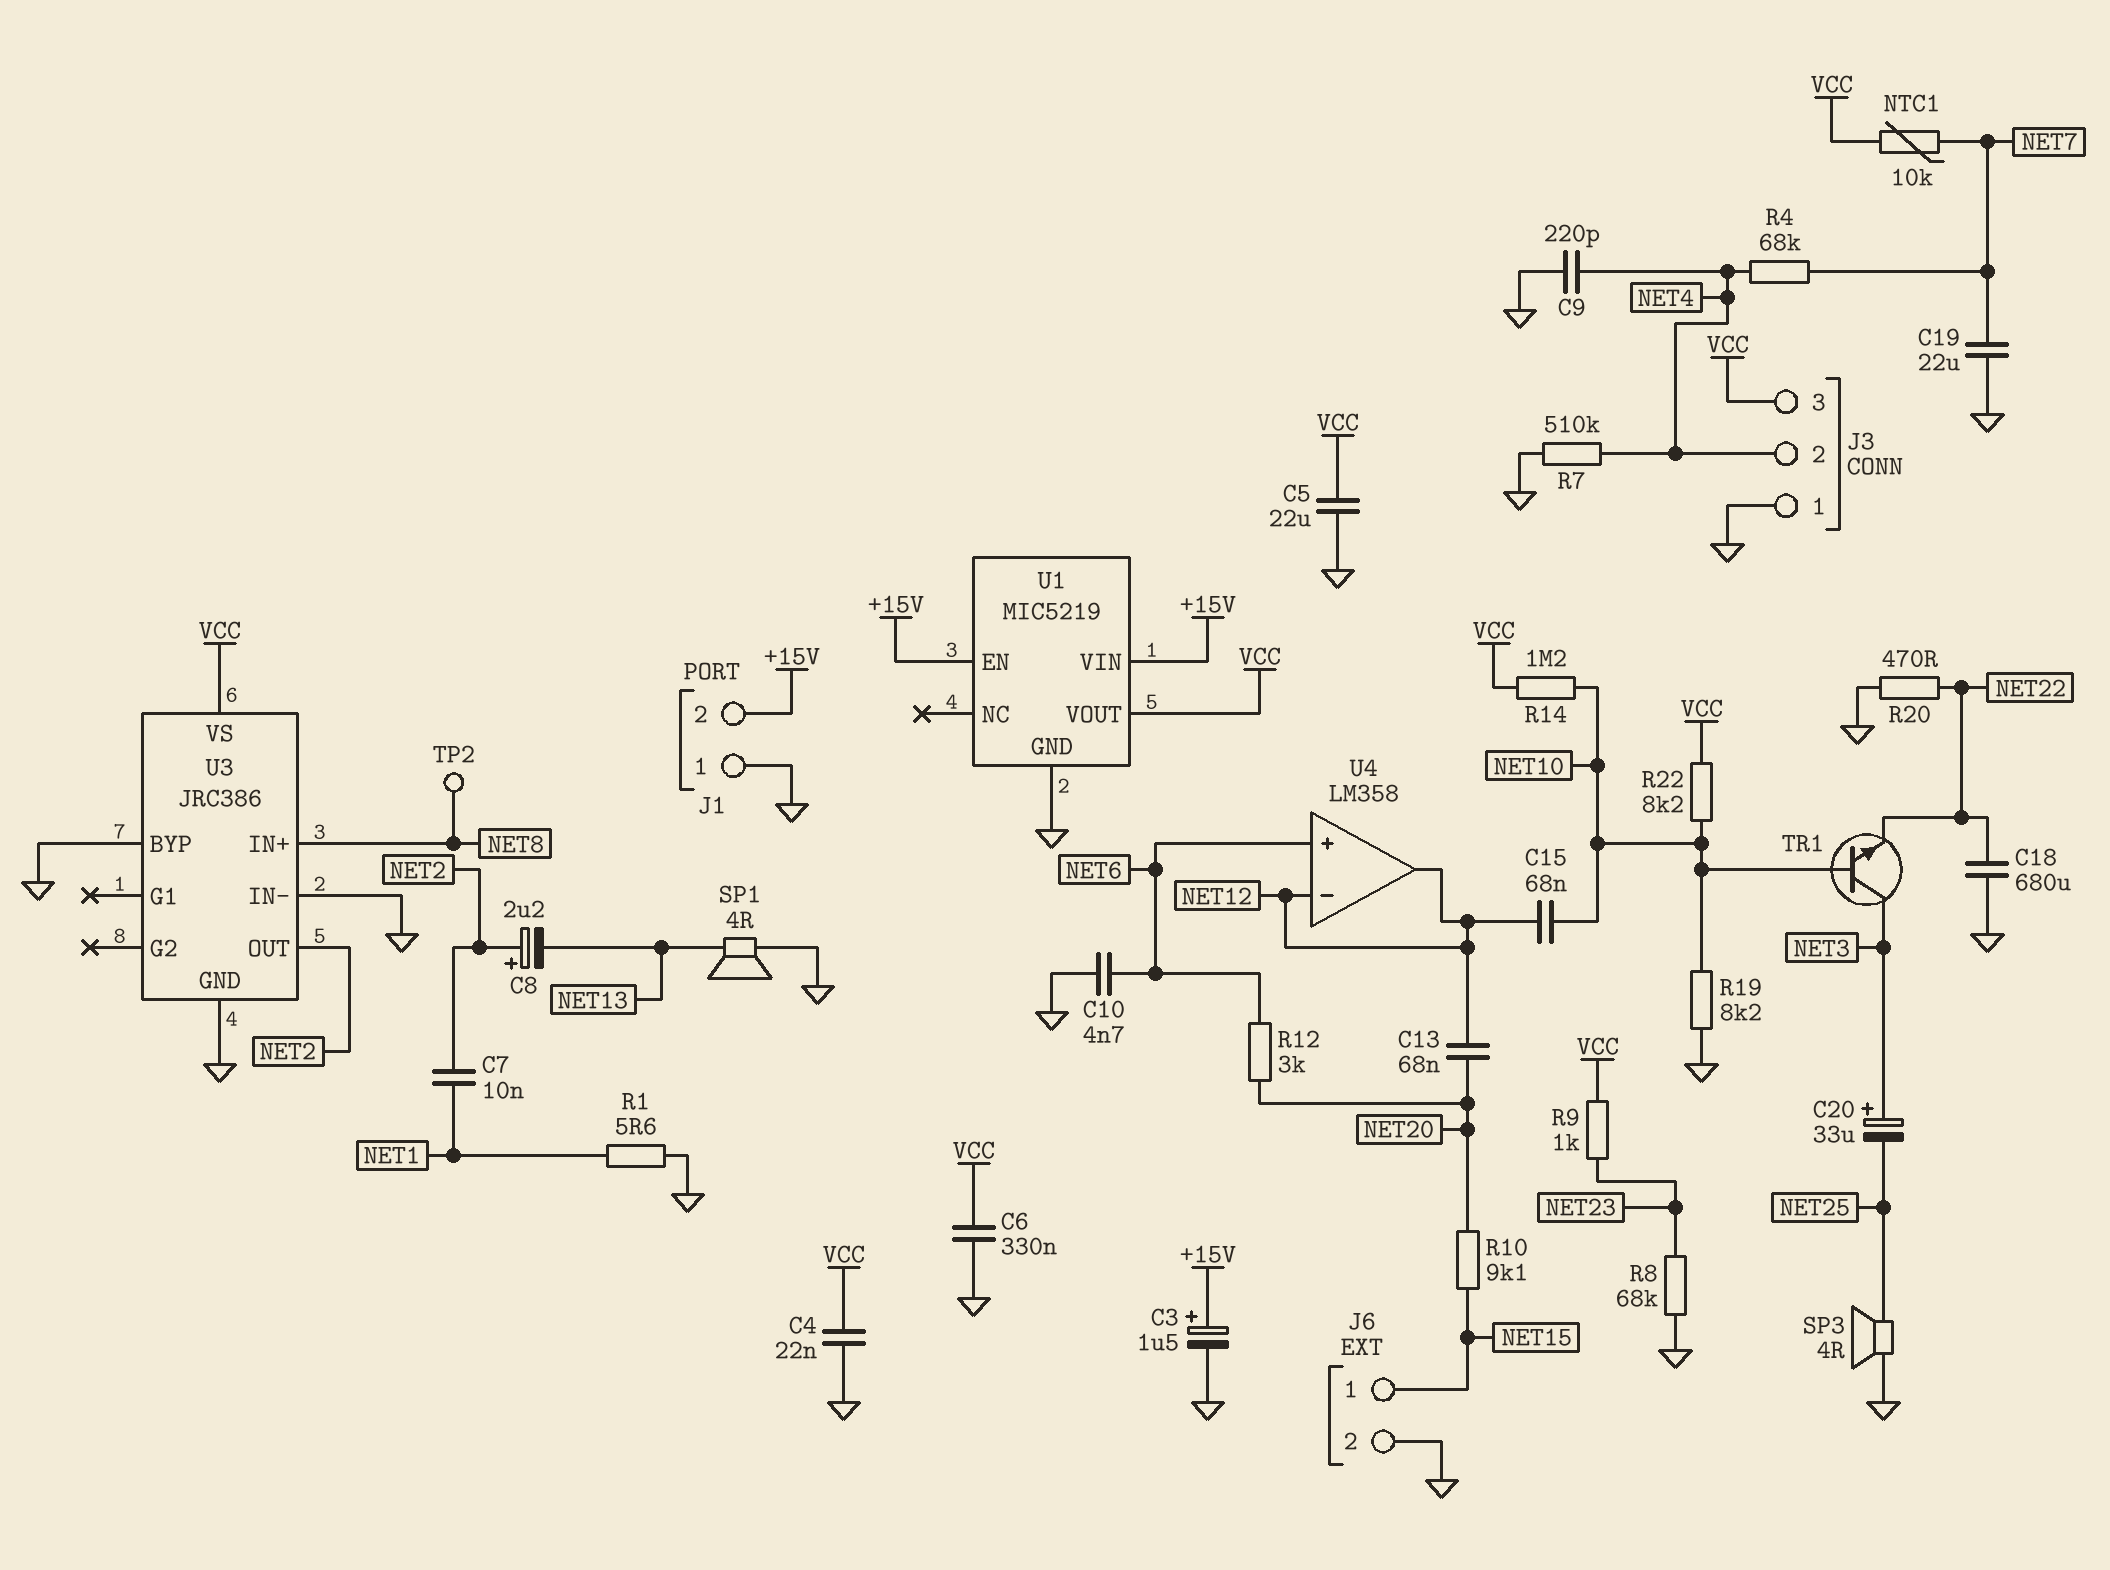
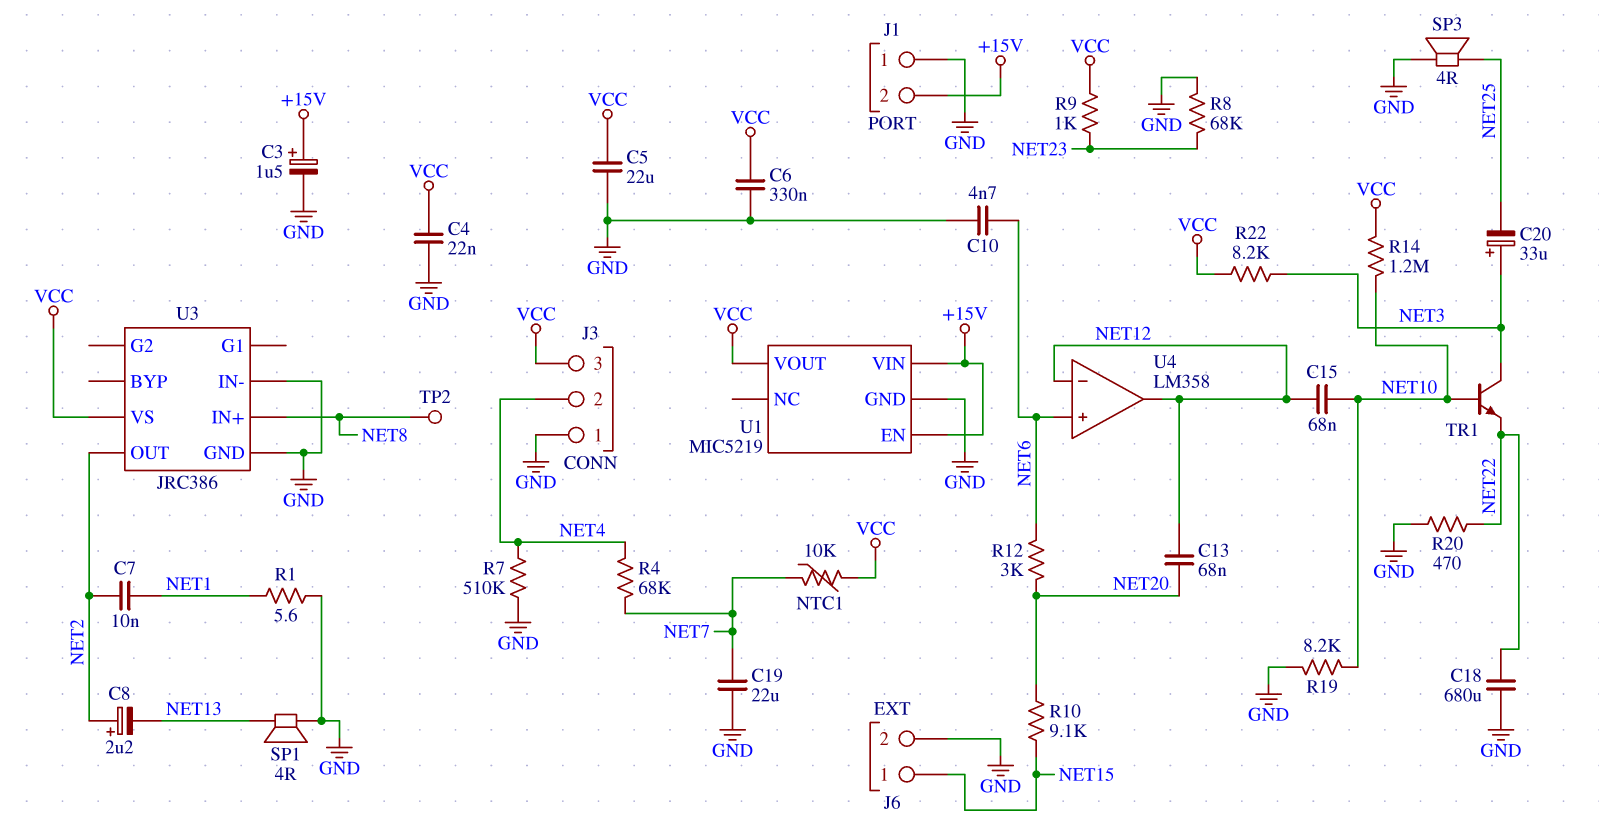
C9: 220pF (GND, NET4) -> none
R22: 8.2k (NET10, VCC) -> 8.2k (NET3, VCC)
U3 pin BYP: GND -> none

